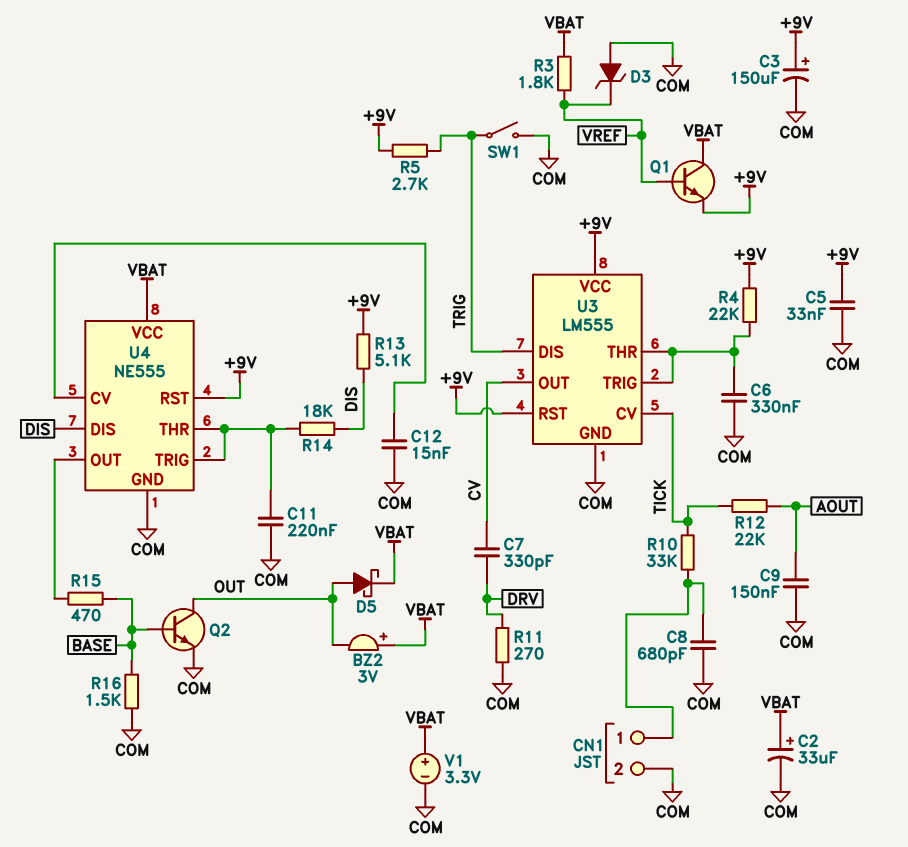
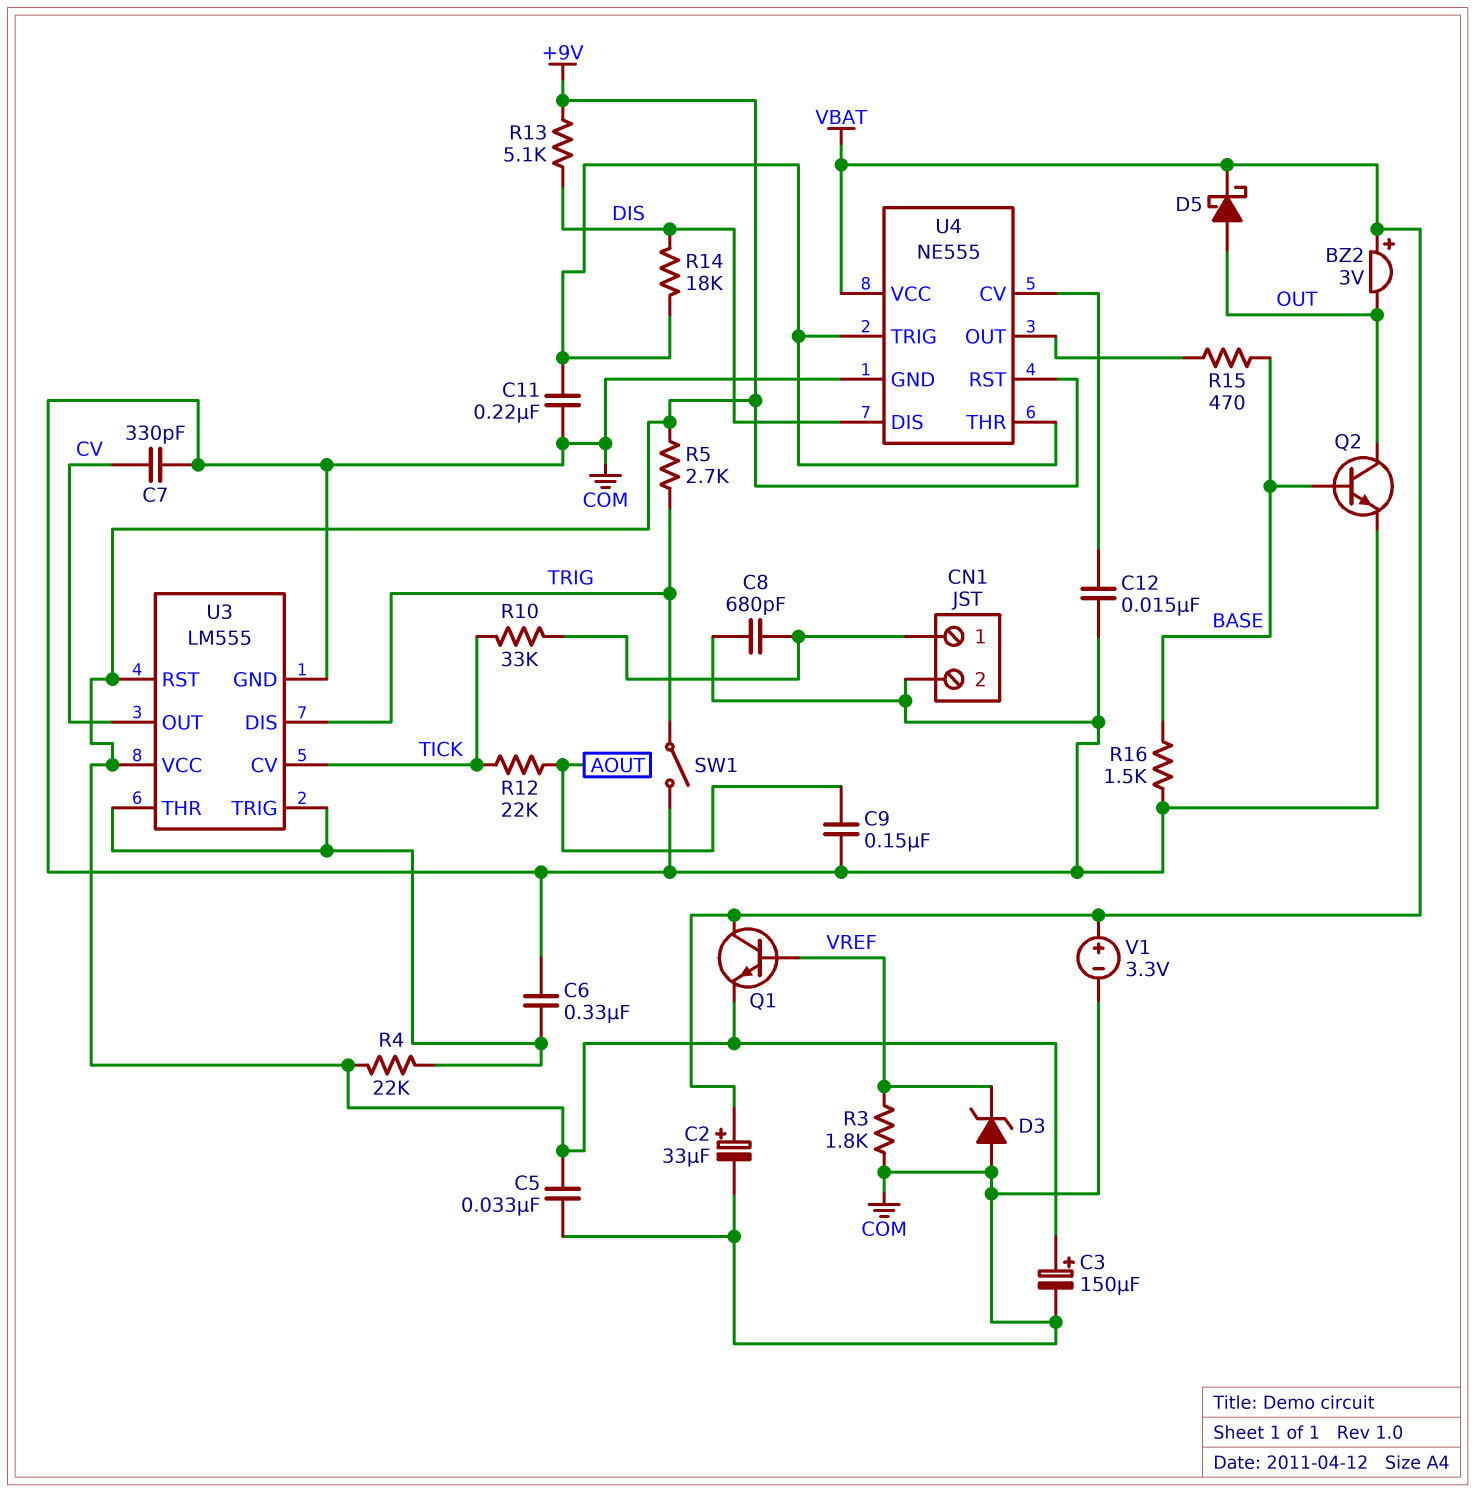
C7: 330pF (CV, DRV) -> 330pF (COM, CV)
R3: 1.8k (VBAT, VREF) -> 1.8k (COM, VREF)
R11: 270 (COM, DRV) -> none

